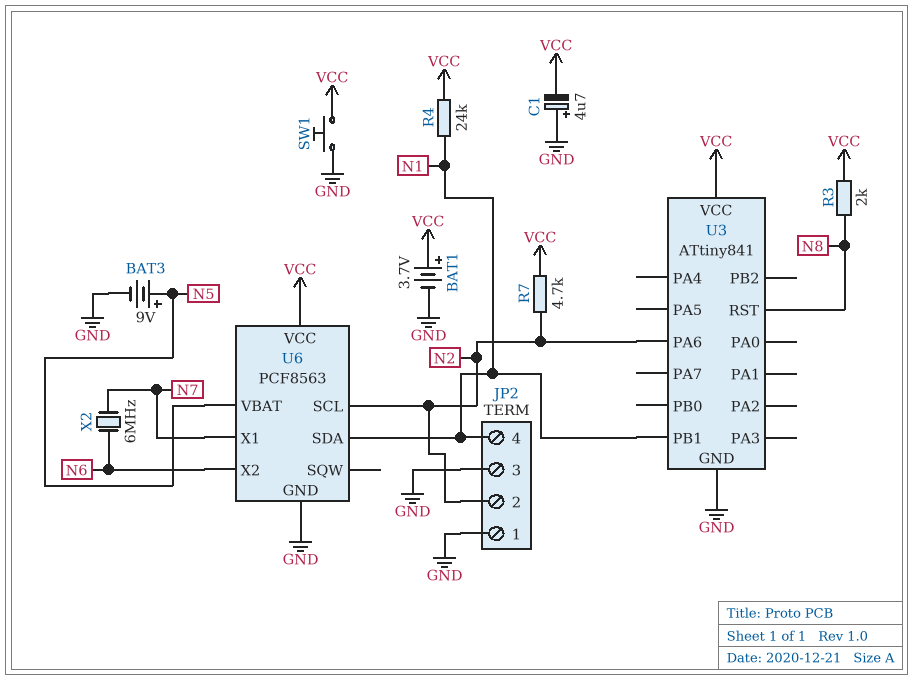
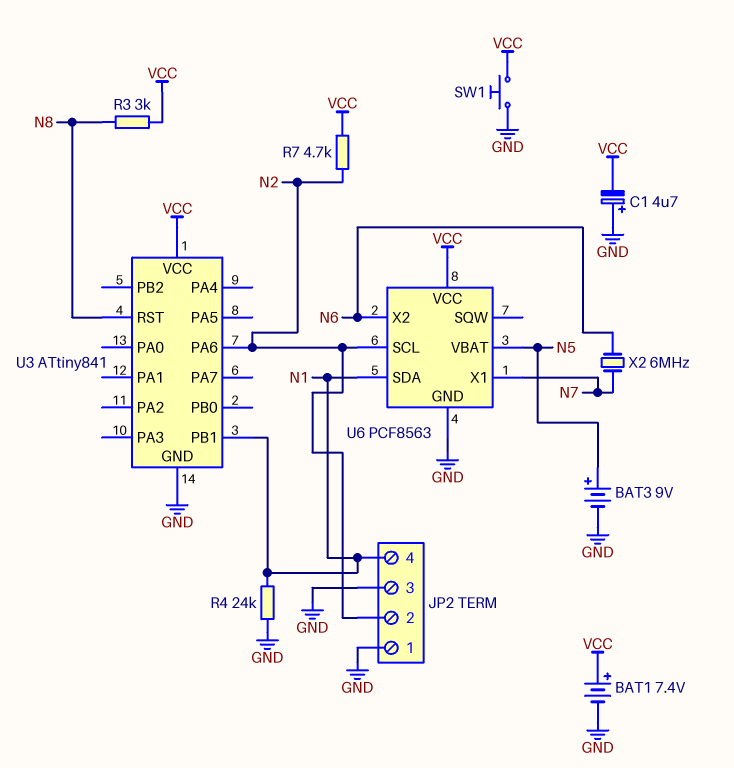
BAT1: 3.7V (plus VCC, minus GND) -> 7.4V (plus VCC, minus GND)
R3: 2k (N8, VCC) -> 3k (N8, VCC)
R4: 24k (N1, VCC) -> 24k (GND, N1)

